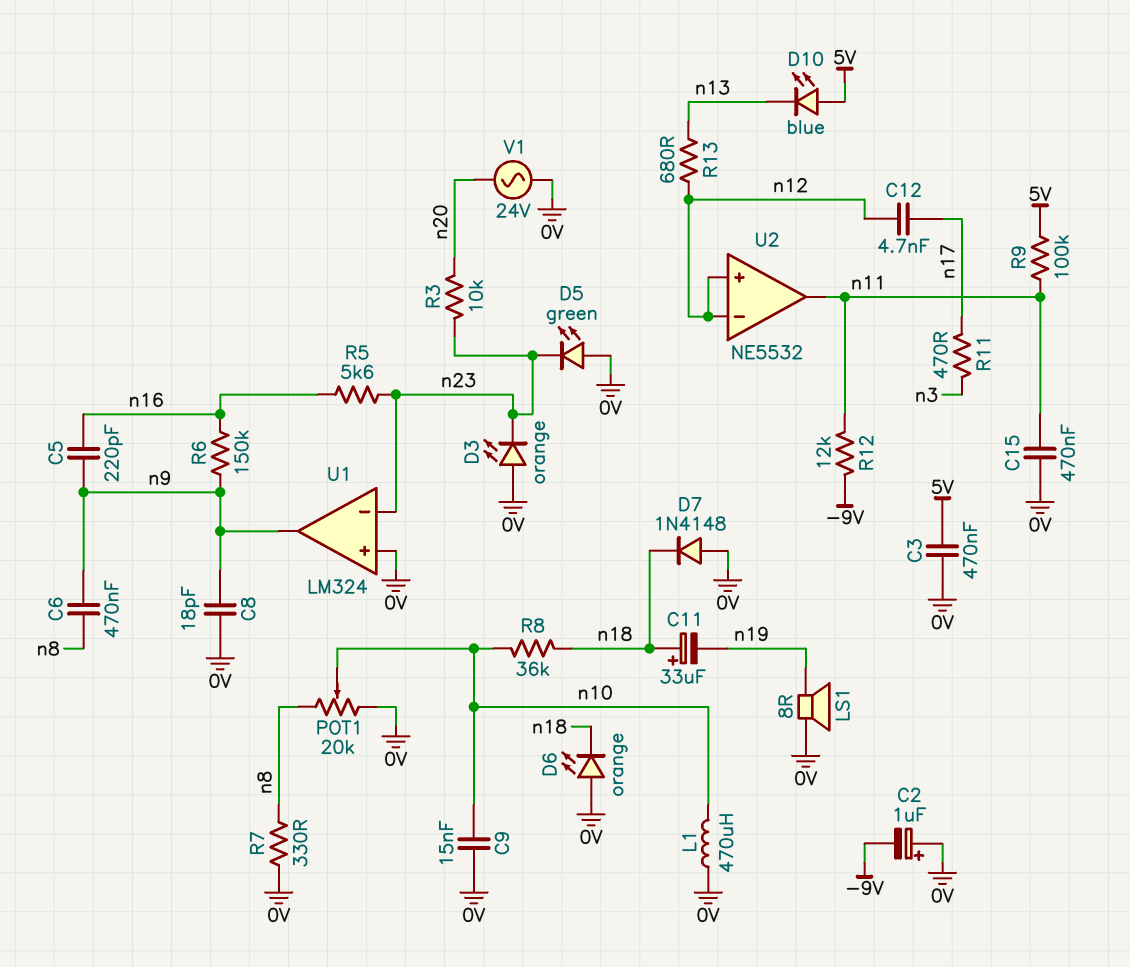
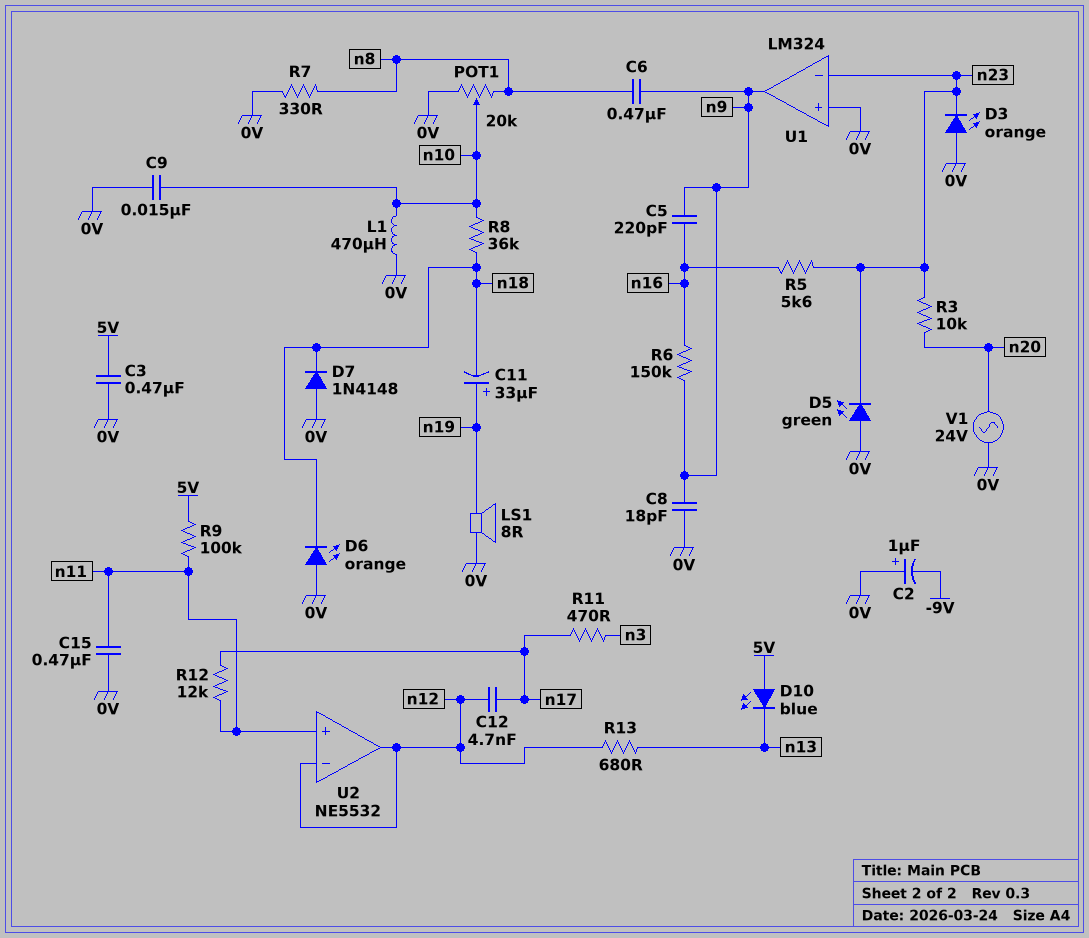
C11: 33uF (plus n18, minus n19) -> 33uF (plus n19, minus n18)
R12: 12k (-9V, n11) -> 12k (n11, n17)
U2 pin in+: n12 -> n11
U2 pin out: n11 -> n12

